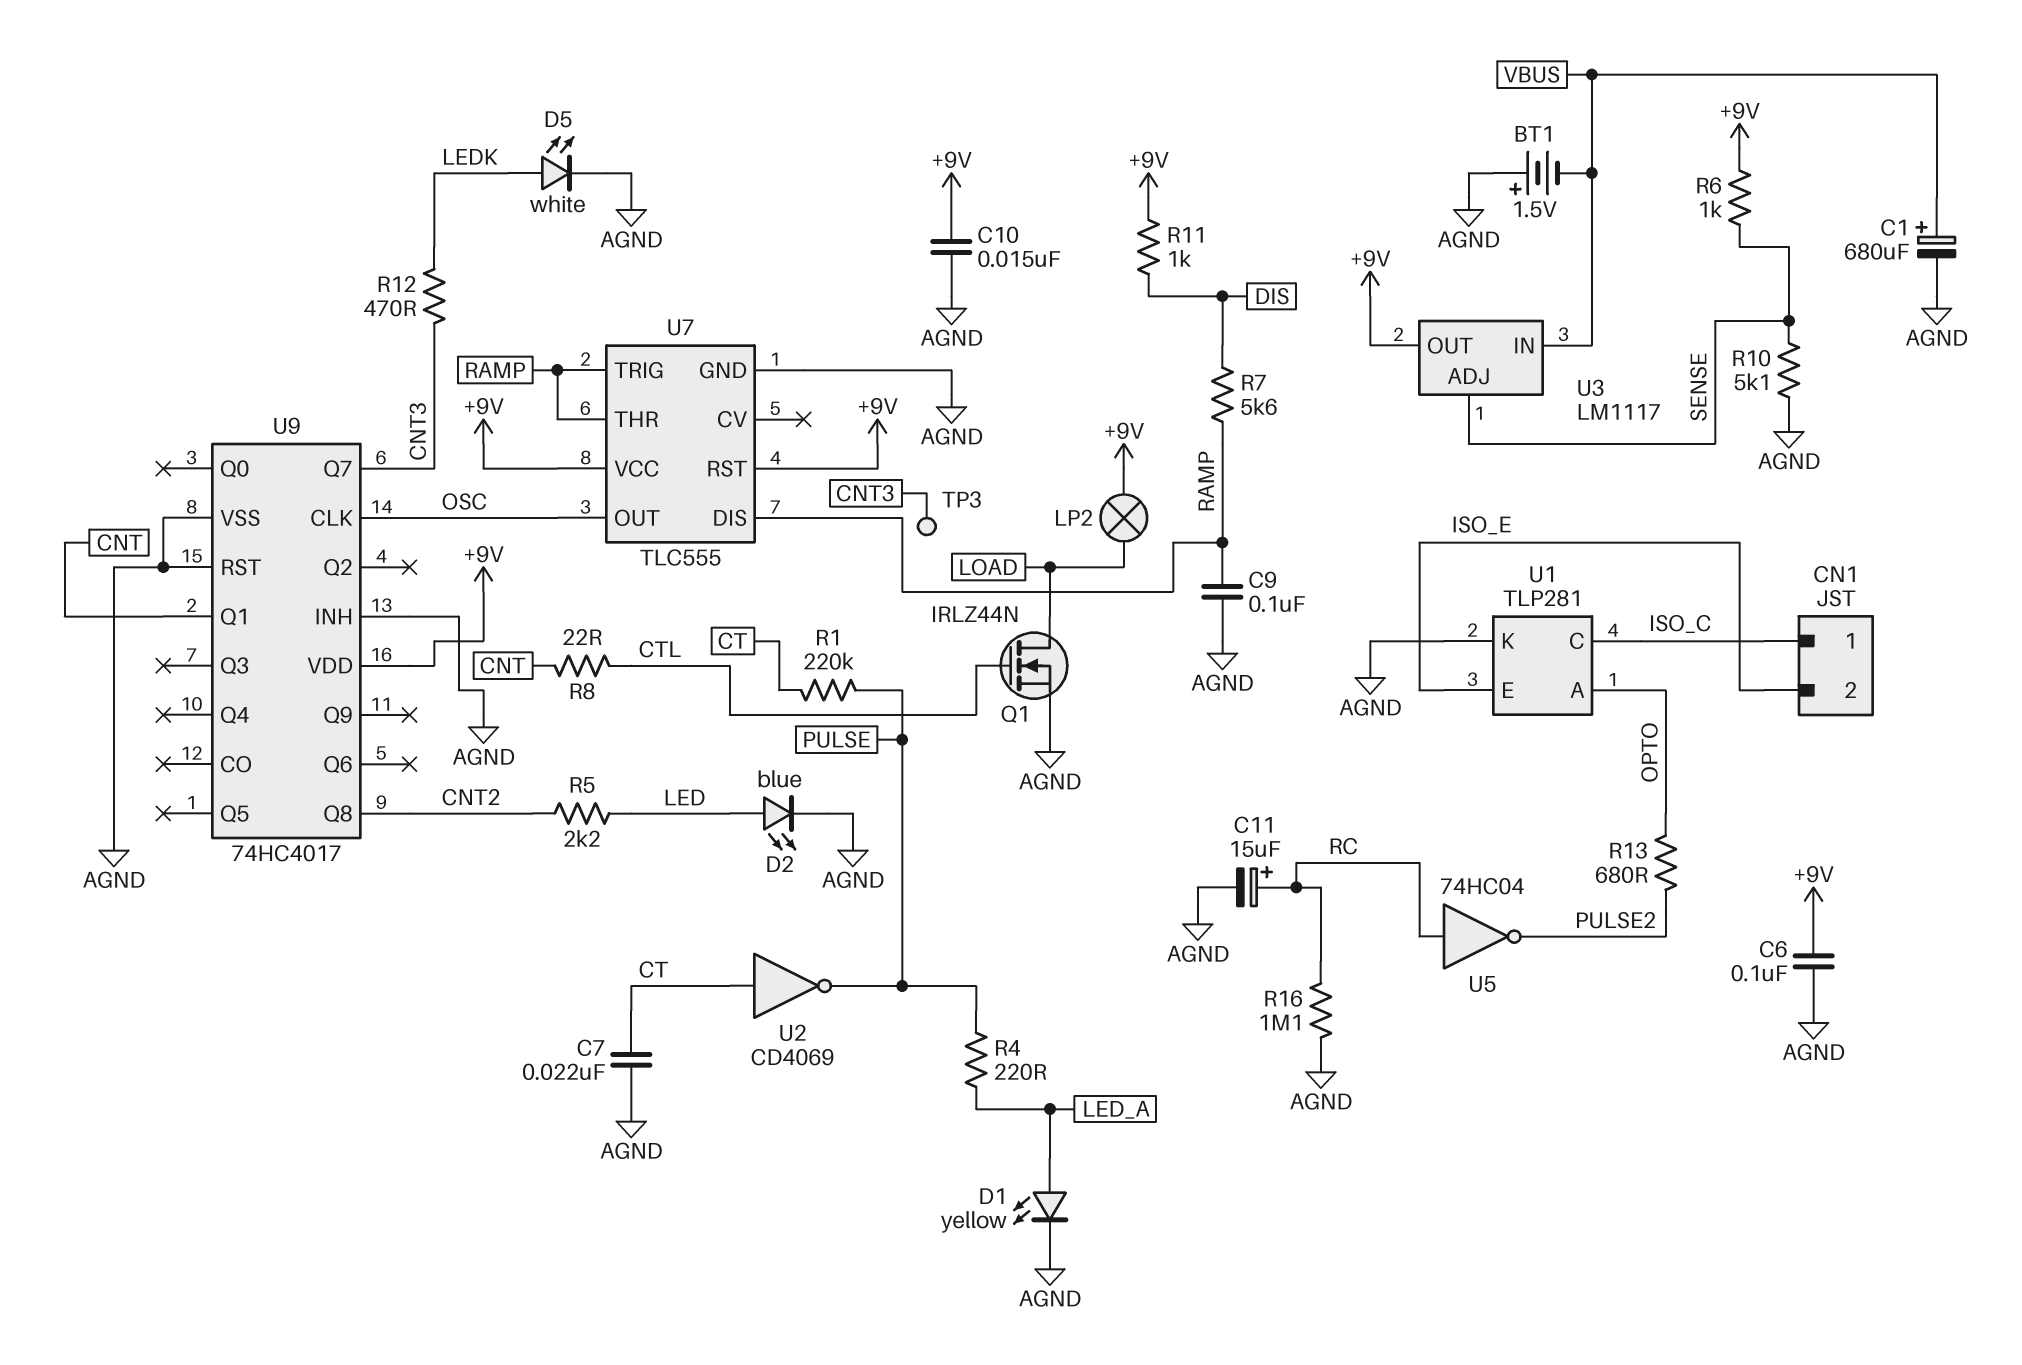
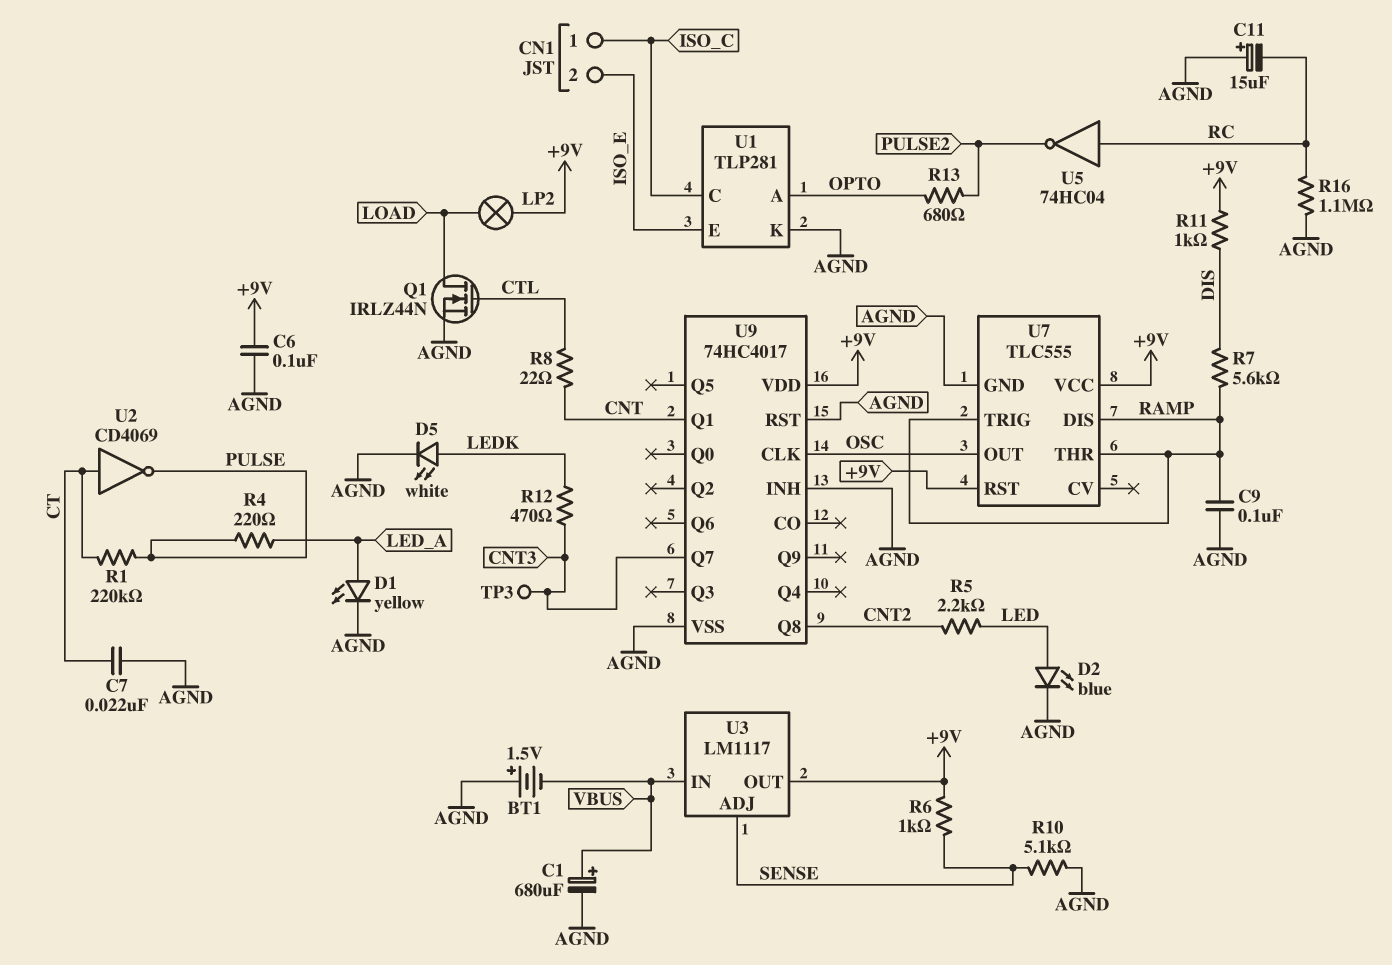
C10: 15nF (+9V, AGND) -> none
C11: 15uF (plus RC, minus AGND) -> 15uF (plus AGND, minus RC)

